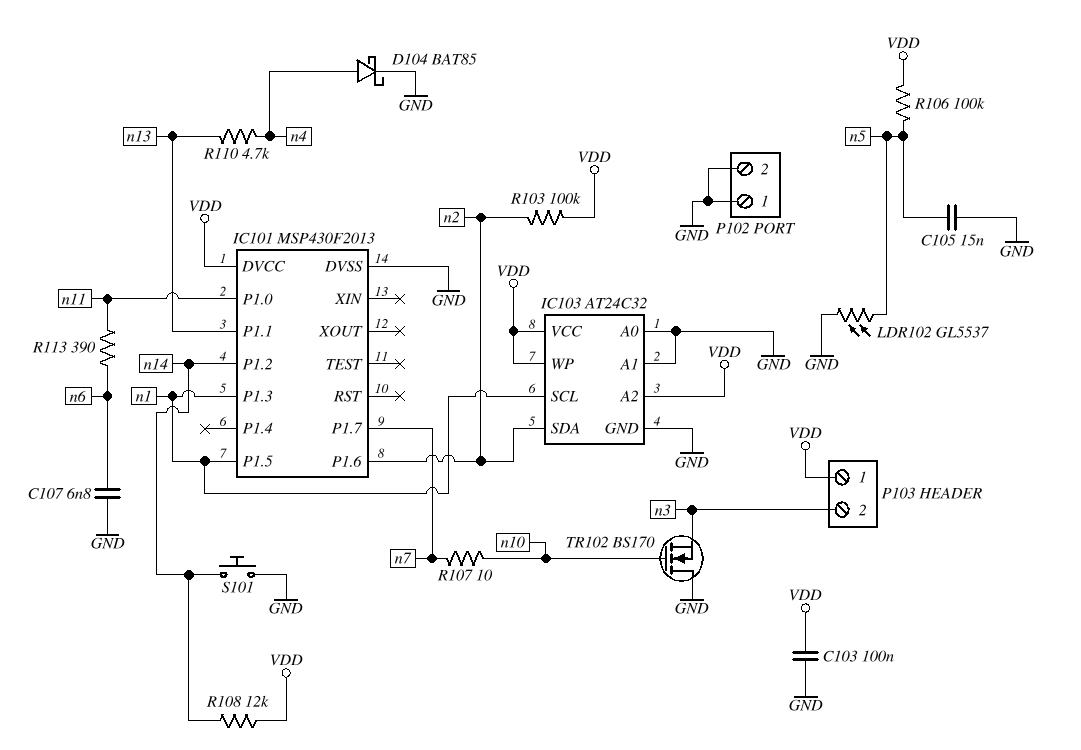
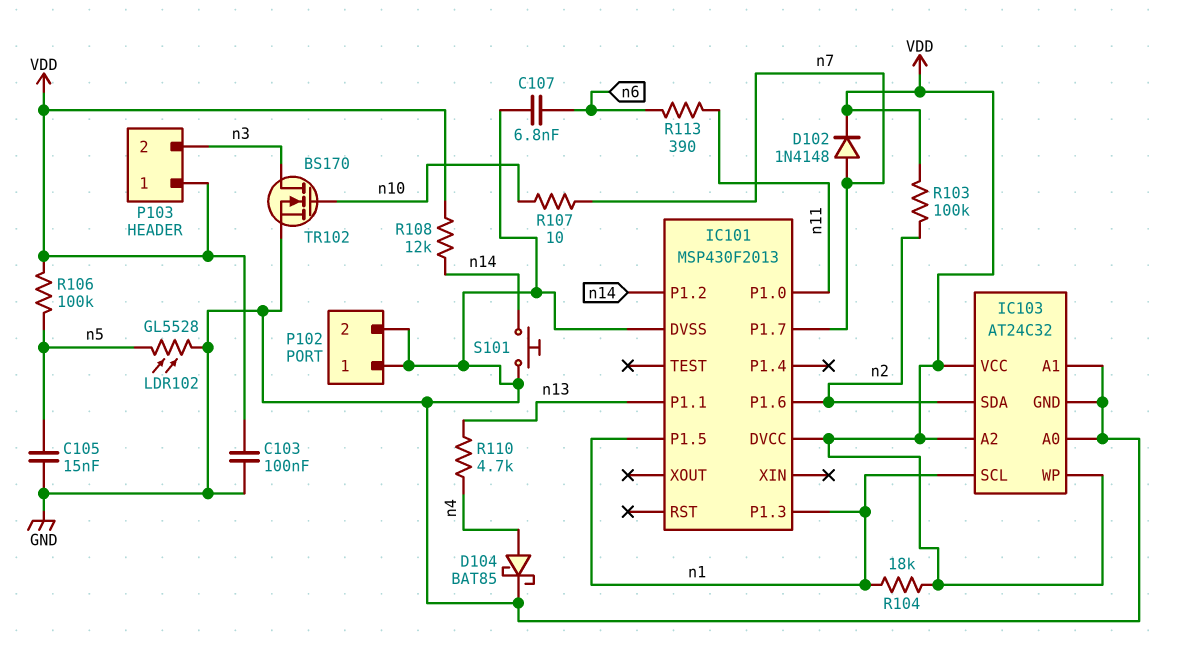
D102: none -> diode 1N4148 (A n7, K VDD)
LDR102: GL5537 (GND, n5) -> GL5528 (GND, n5)
R104: none -> 18k (VDD, n1)
TR102: NMOS BS170 (G n10, D GND, S n3) -> NMOS BS170 (G n10, D n3, S GND)

